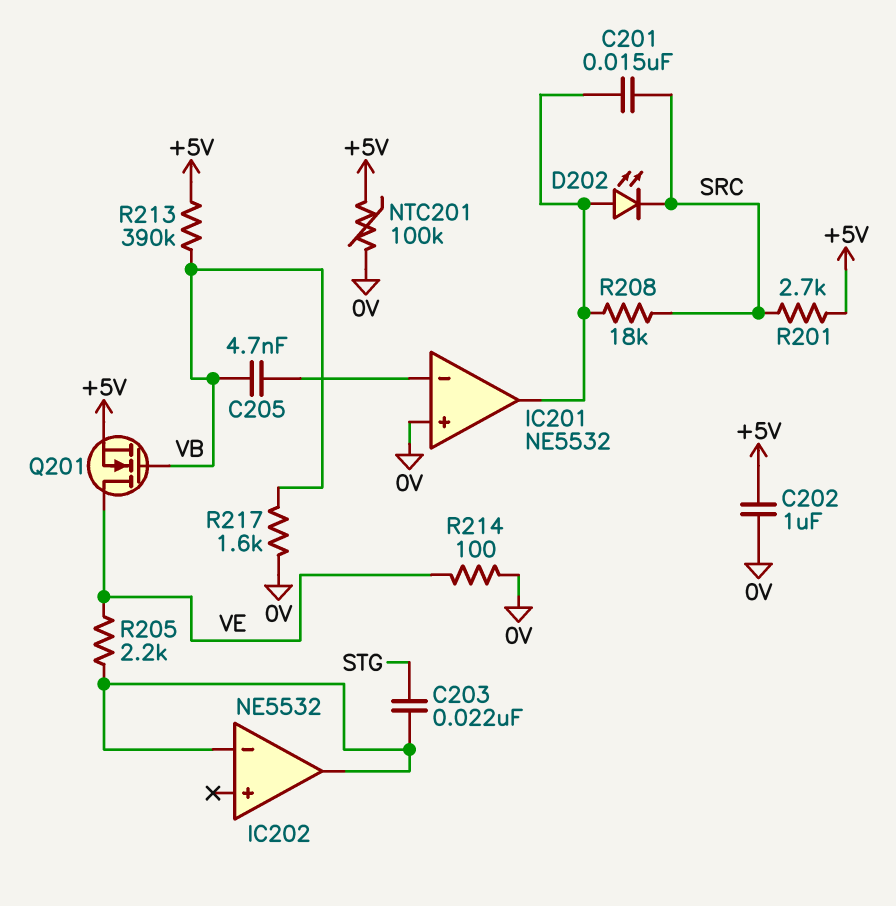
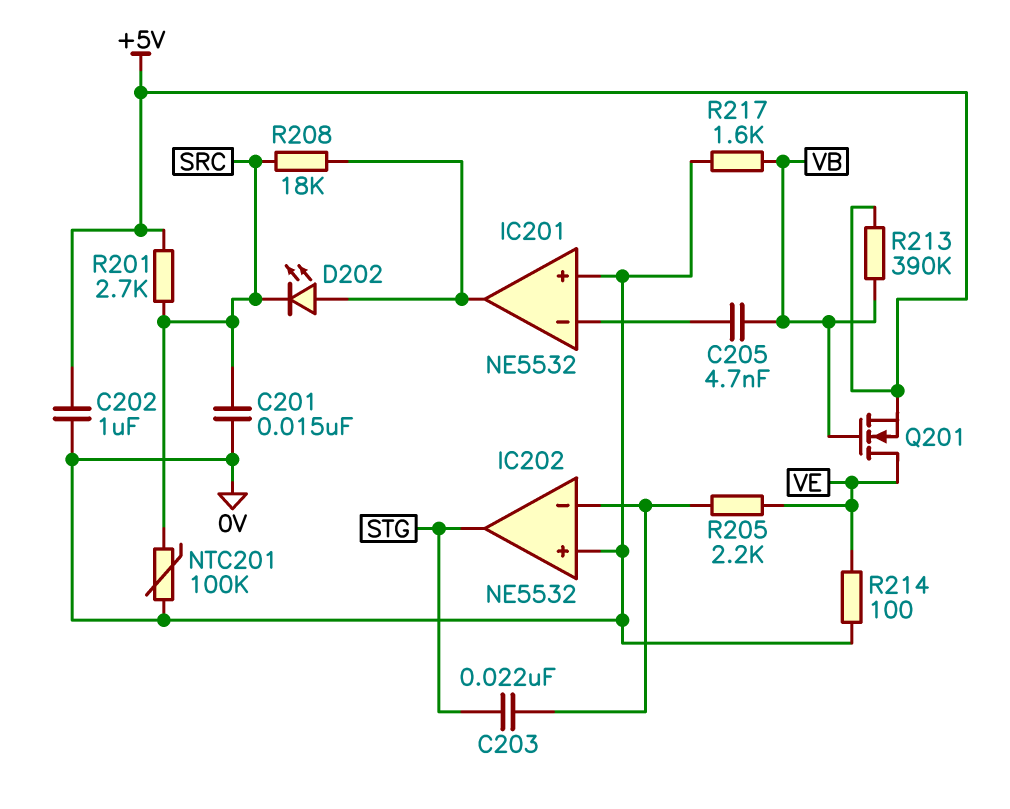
C201: 15nF (IC201/out, SRC) -> 15nF (0V, SRC)
IC202 pin in+: none -> 0V
IC202 pin out: IC202/in- -> STG
NTC201: 100k (+5V, 0V) -> 100k (0V, SRC)

